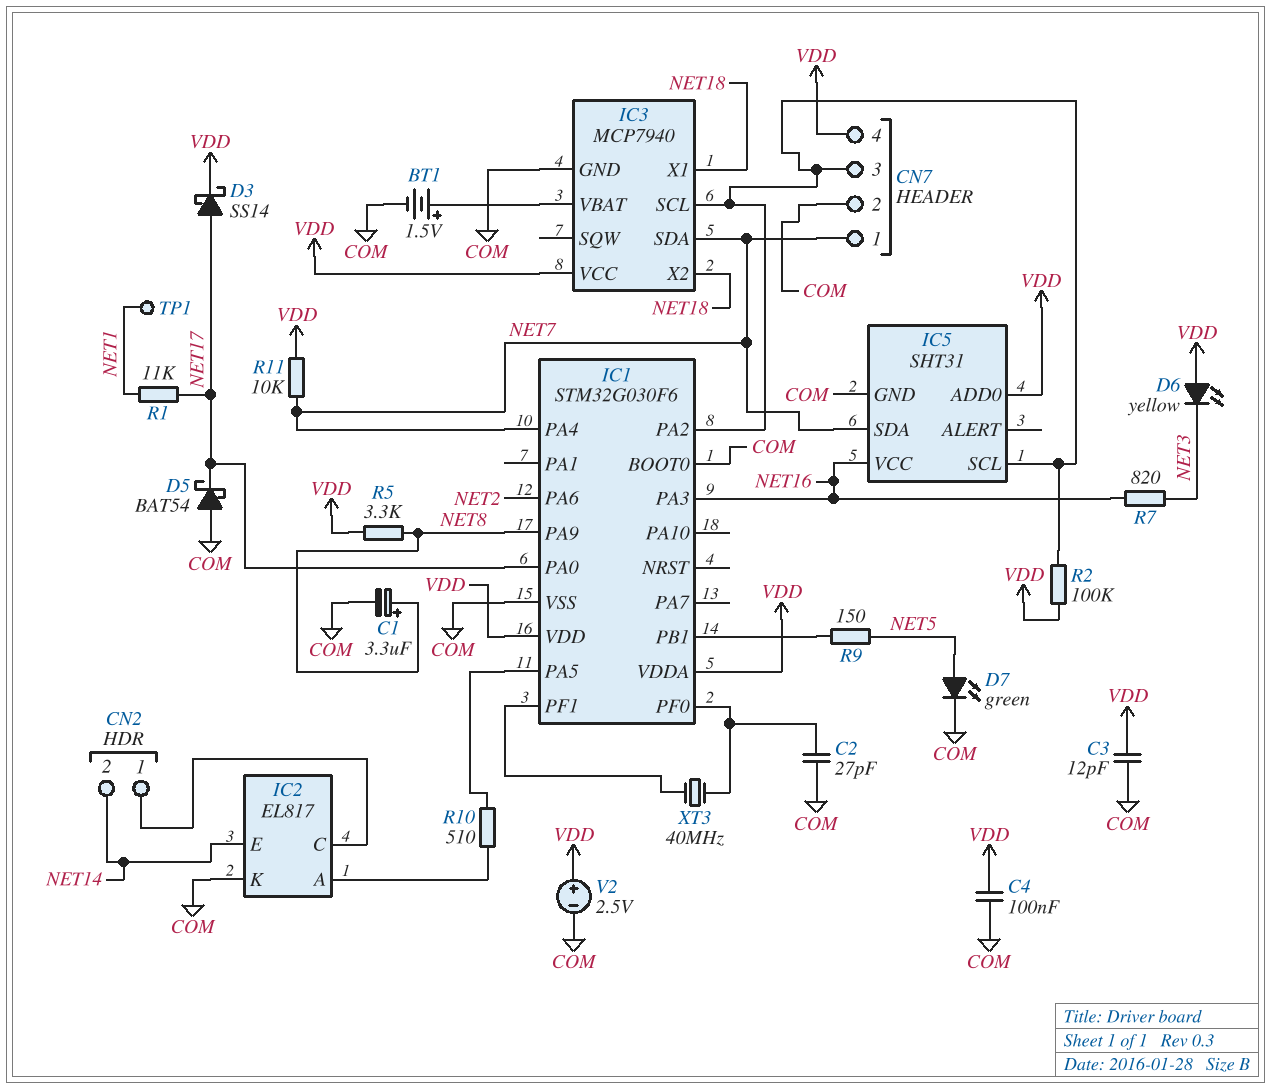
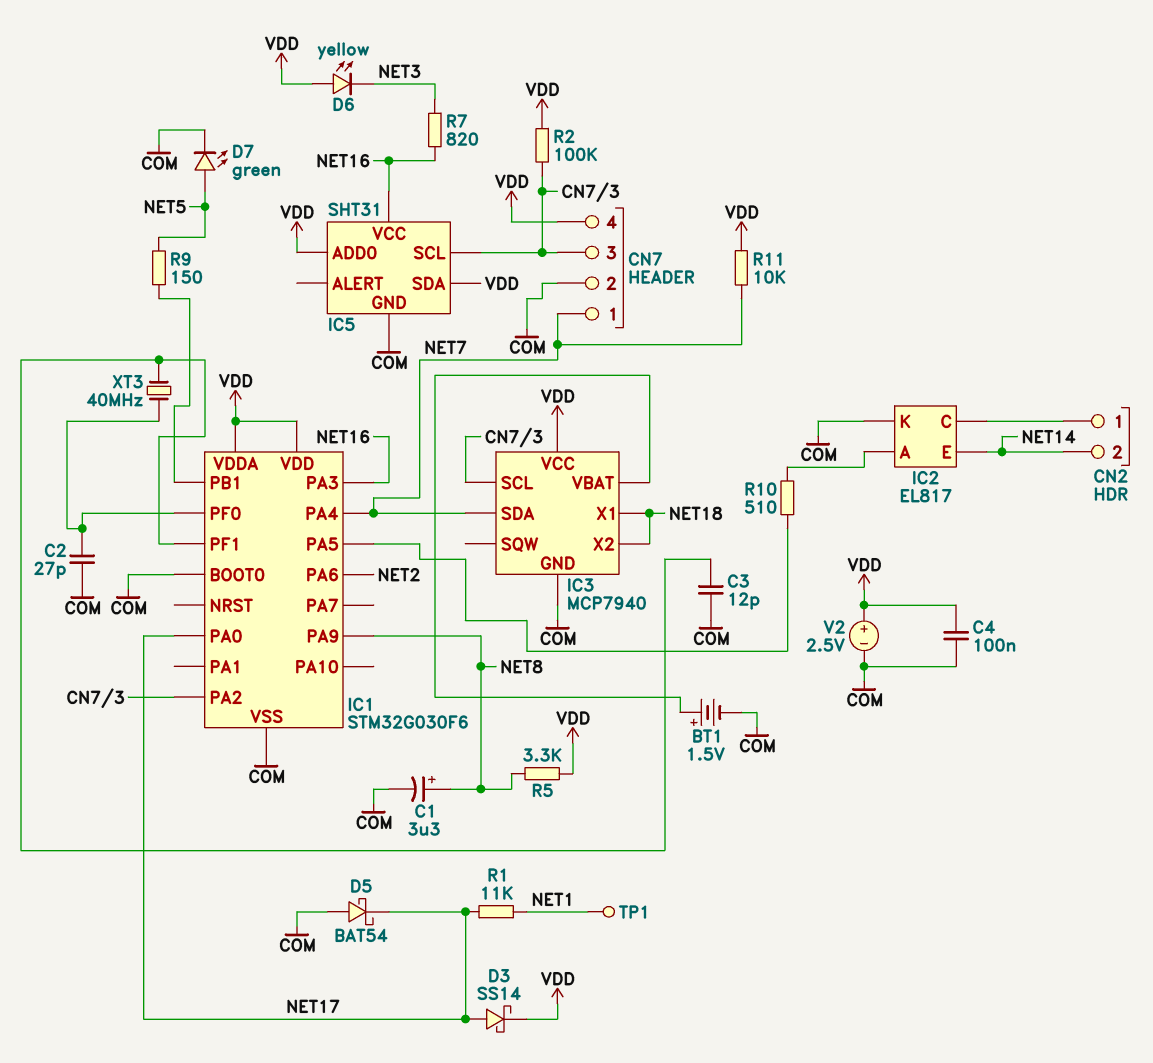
C3: 12pF (COM, VDD) -> 12pF (COM, IC1/PF1)
IC5 pin SDA: NET7 -> VDD

